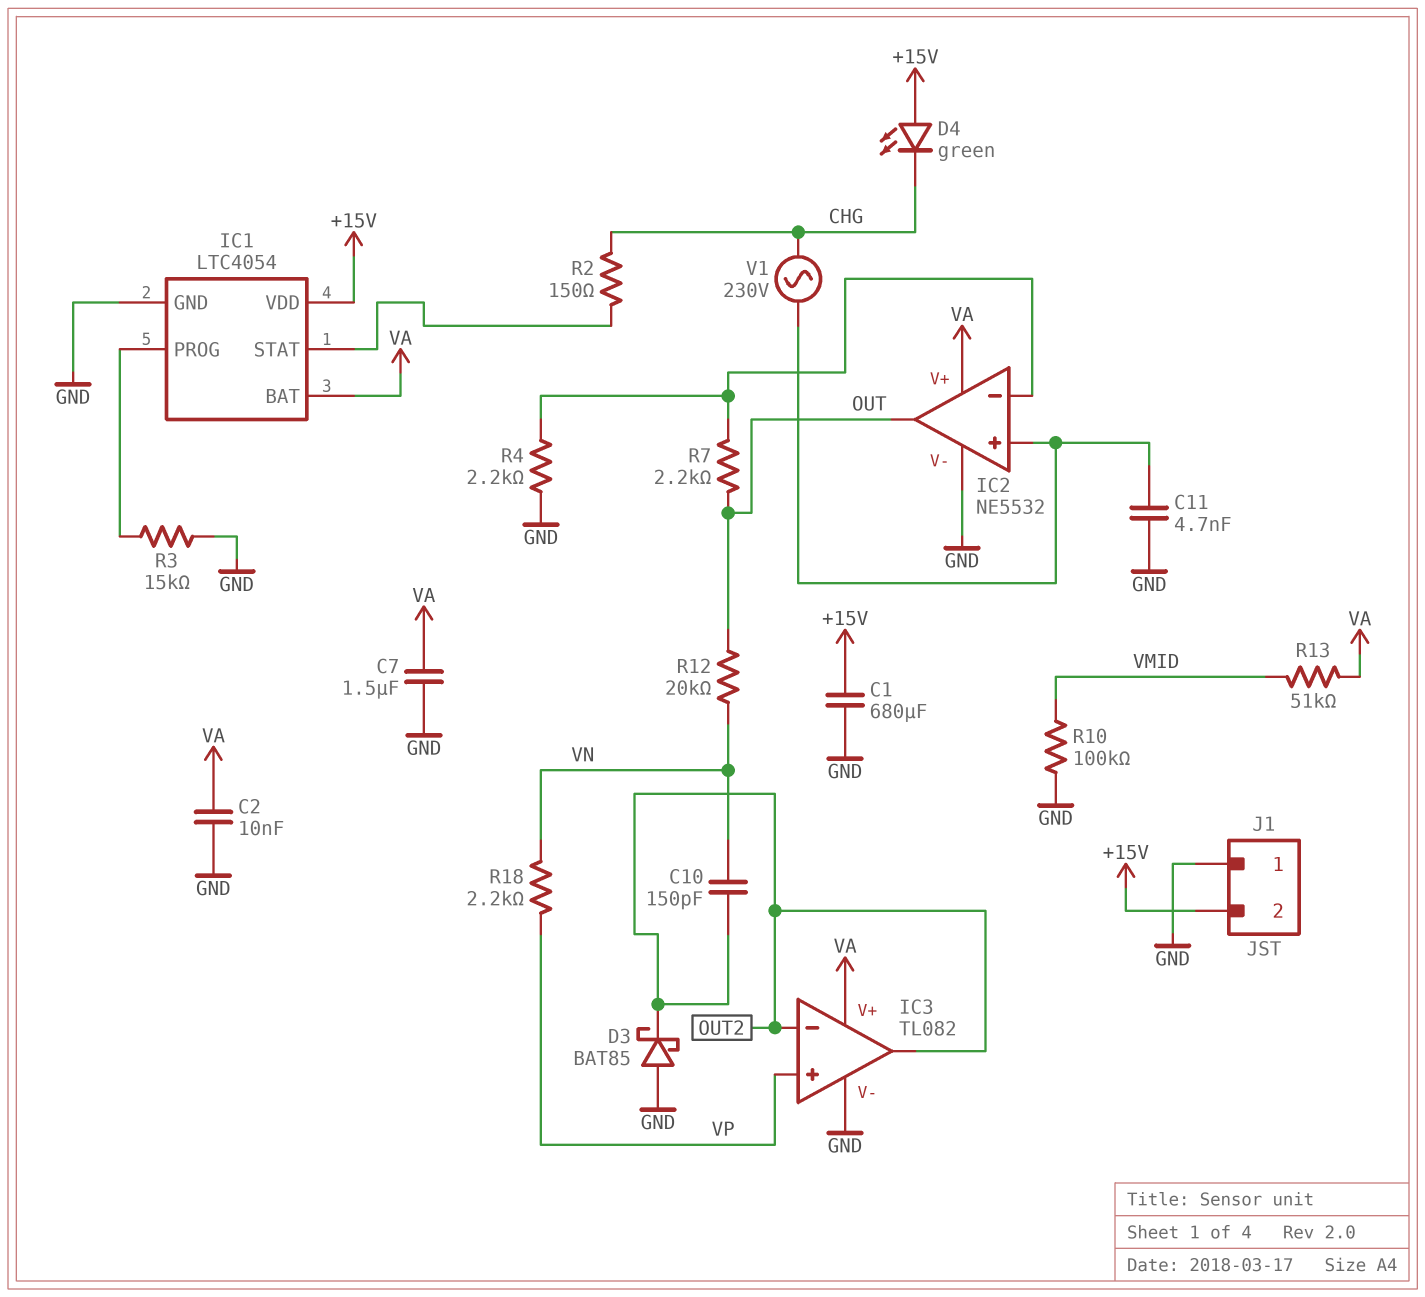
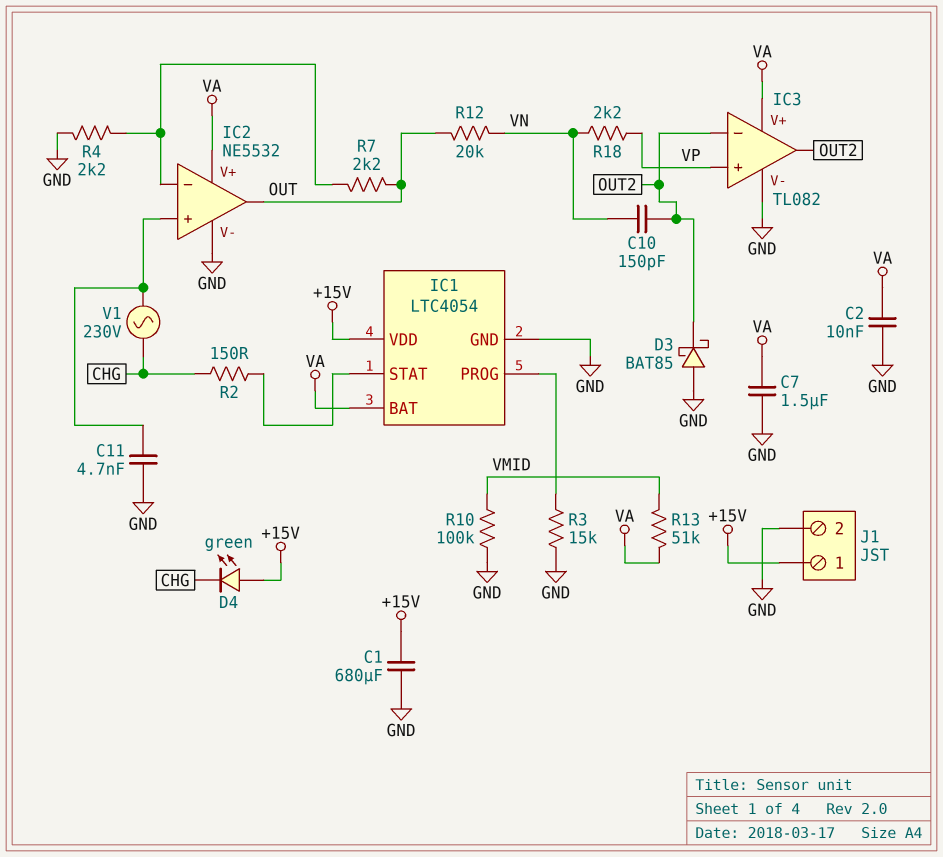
J1 pin 1: GND -> +15V
J1 pin 2: +15V -> GND

